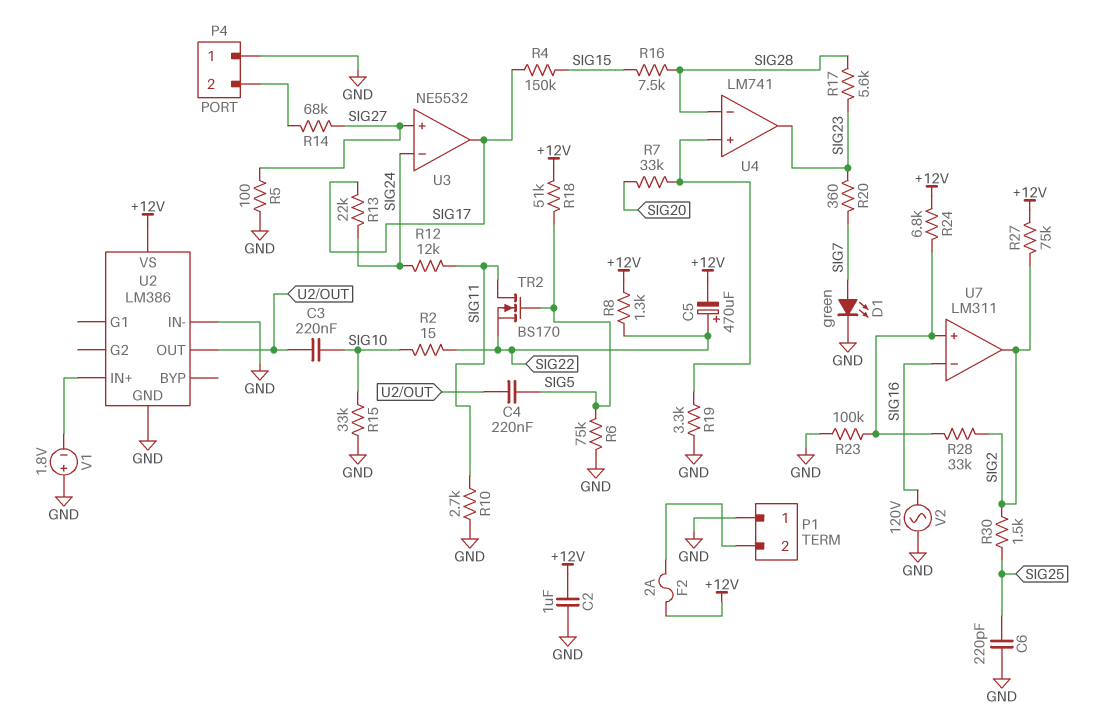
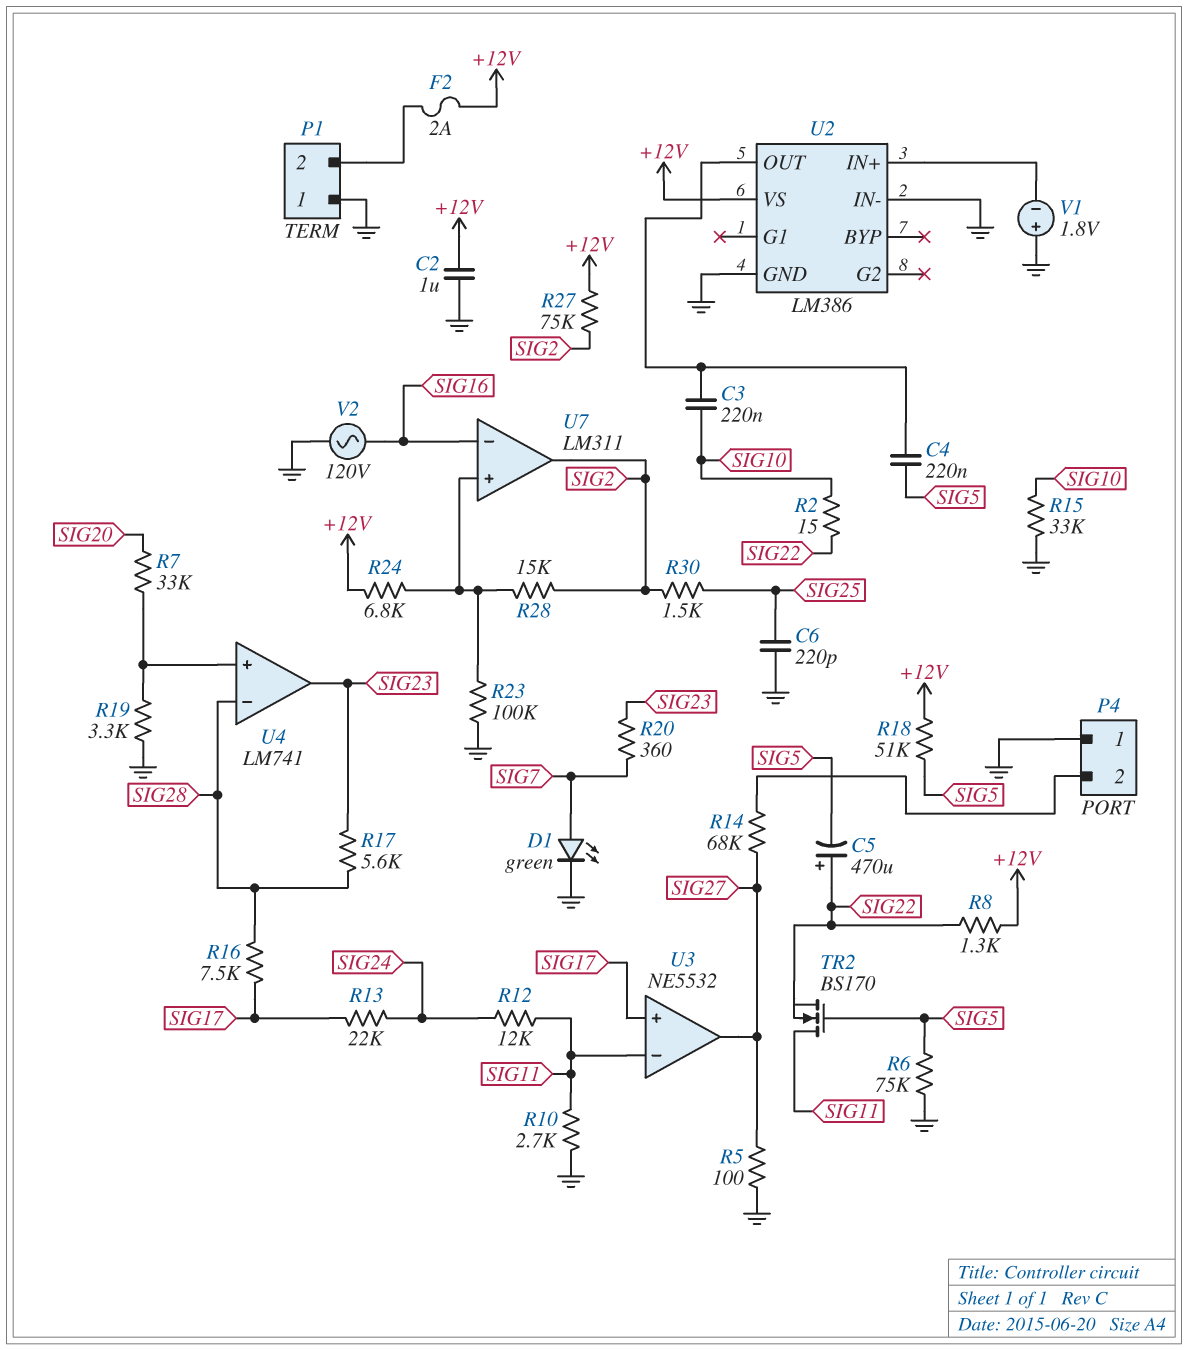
C5: 470uF (plus SIG22, minus +12V) -> 470uF (plus SIG22, minus SIG5)
R4: 150k (SIG15, SIG17) -> none
R16: 7.5k (SIG15, SIG28) -> 7.5k (SIG17, SIG28)
R28: 33k (SIG2, U7/in+) -> 15k (SIG2, U7/in+)
U3 pin in+: SIG27 -> SIG17
U3 pin in-: SIG24 -> SIG11
U3 pin out: SIG17 -> SIG27

